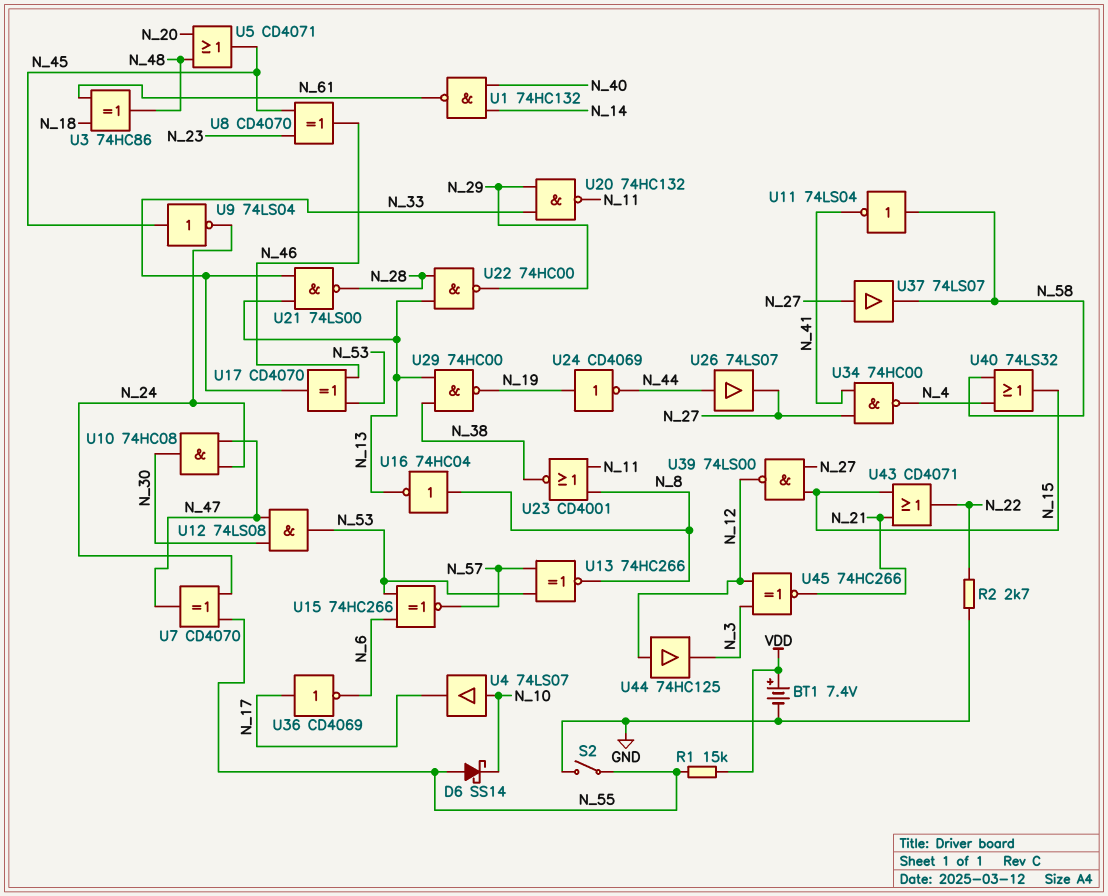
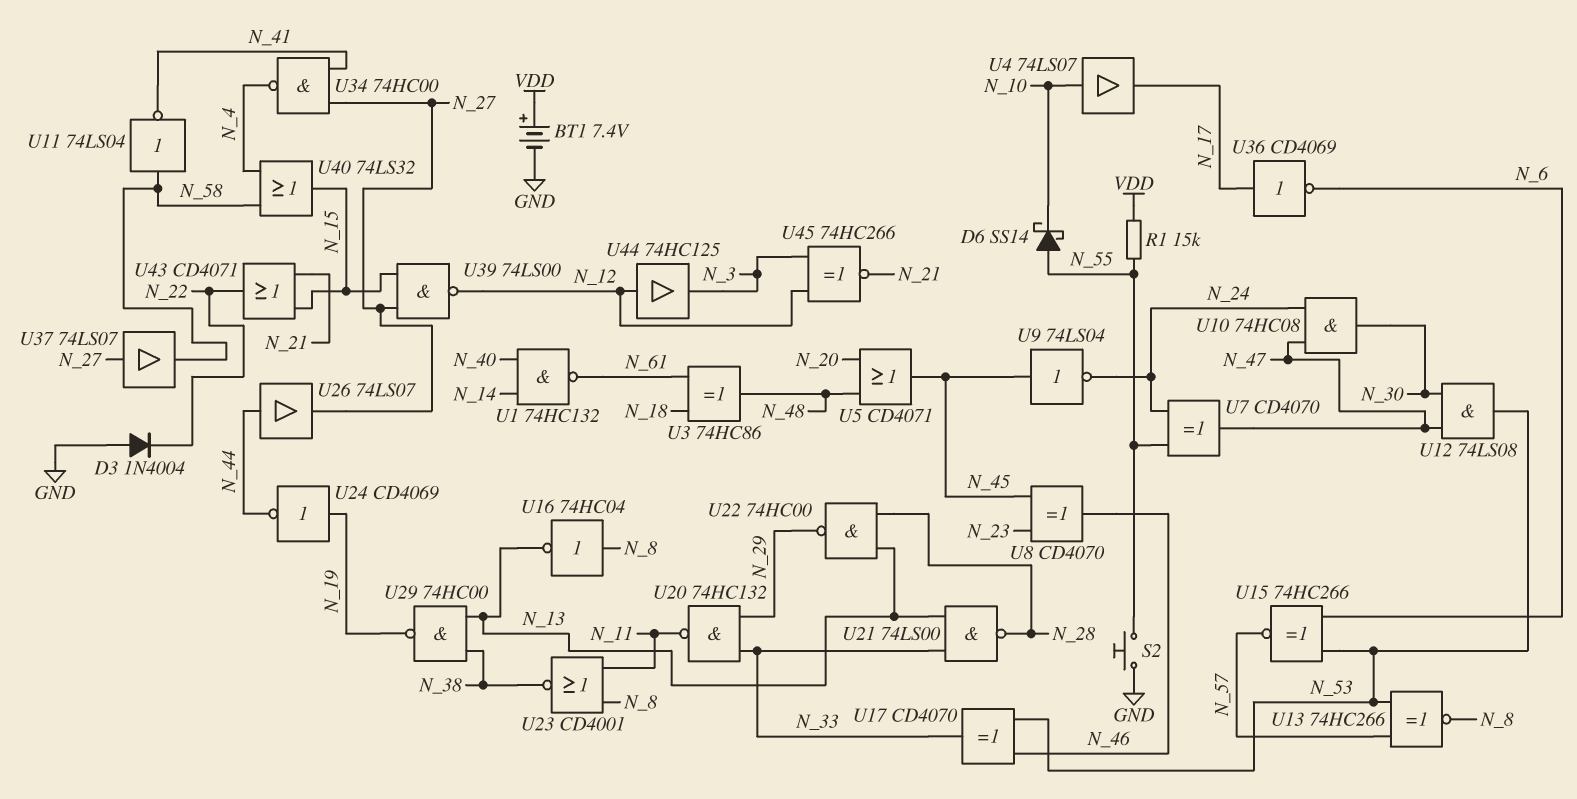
D3: none -> diode 1N4004 (A GND, K N_22)
R2: 2.7k (GND, N_22) -> none
S2: switch (GND, N_55) -> button (GND, N_55)

